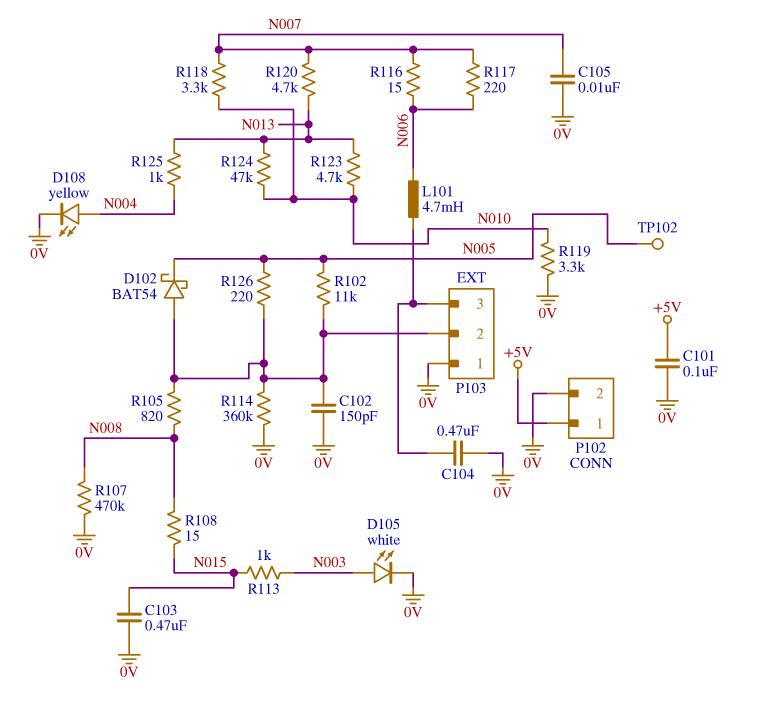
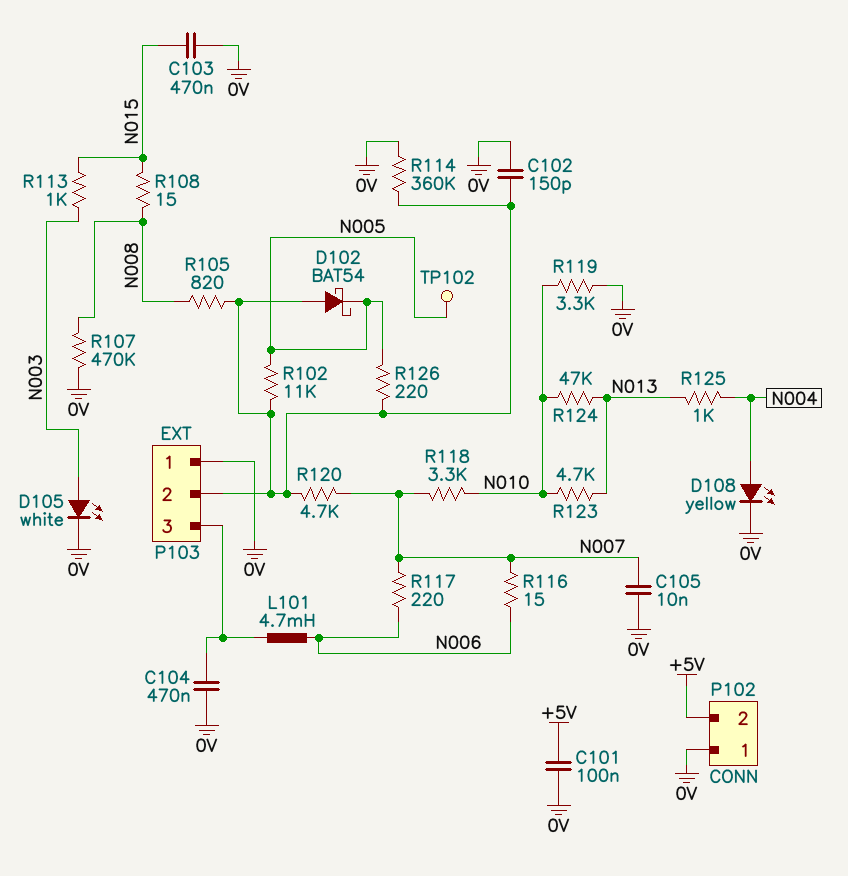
P102 pin 1: +5V -> 0V
P102 pin 2: 0V -> +5V
R120: 4.7k (N007, N013) -> 4.7k (N007, P103/2)

